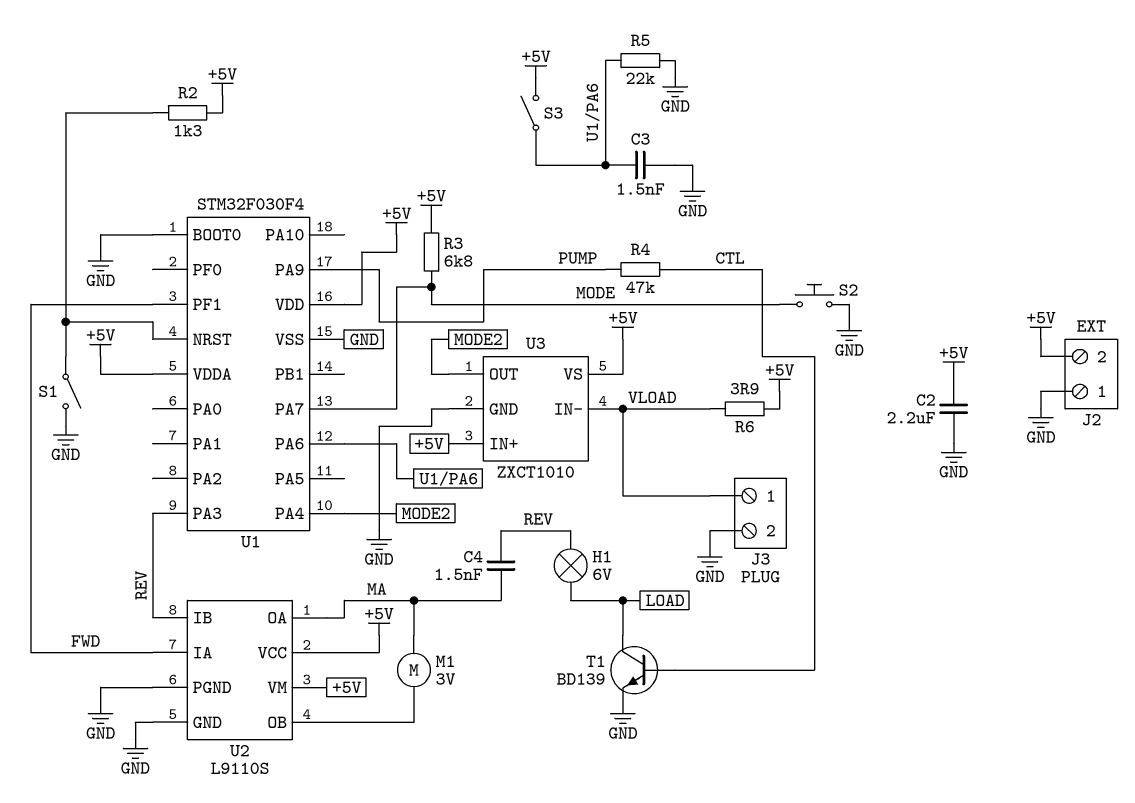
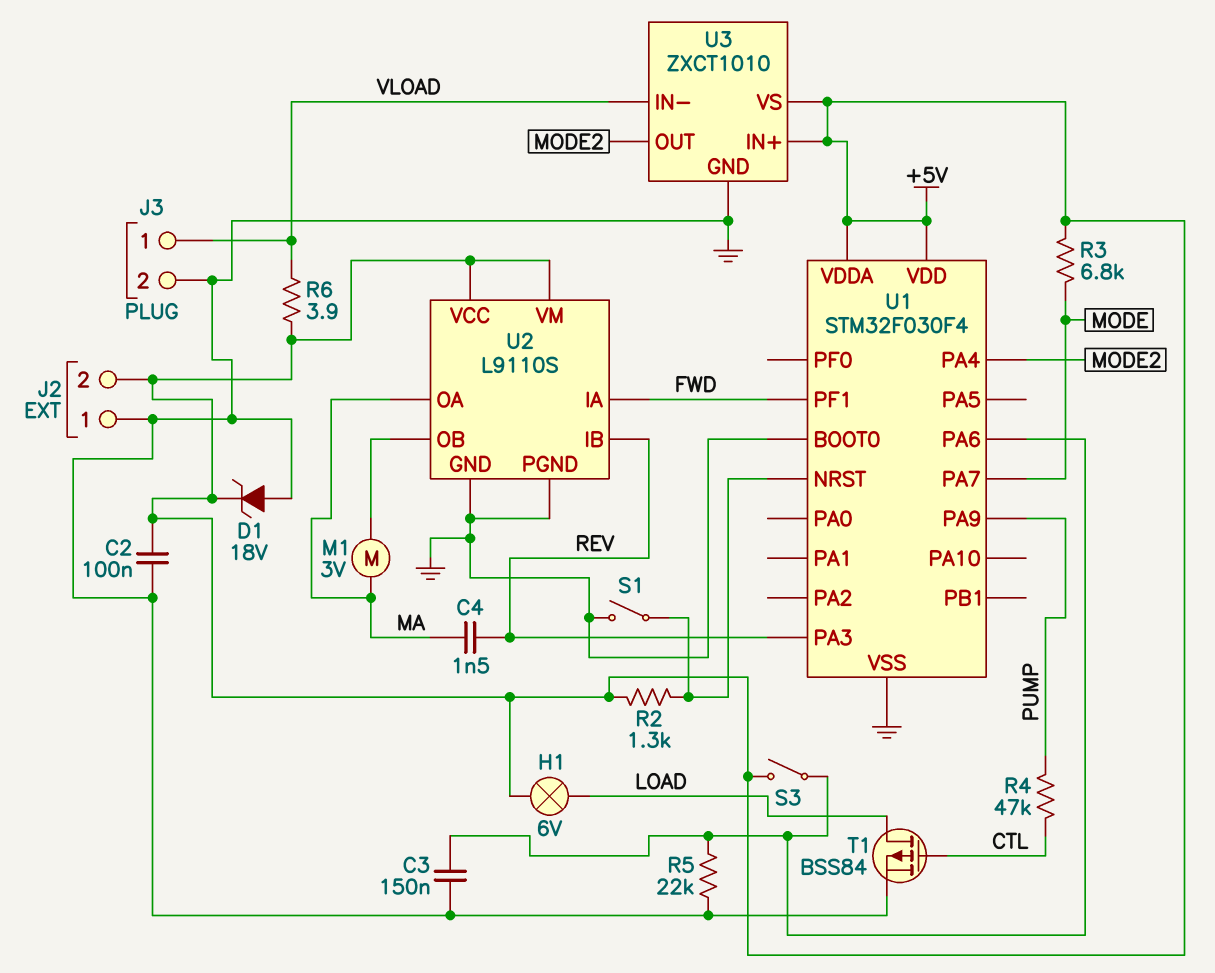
C2: 2.2uF (+5V, GND) -> 100nF (+5V, GND)
C3: 1.5nF (GND, U1/PA6) -> 150nF (GND, U1/PA6)
D1: none -> zener 18V (A GND, K +5V)
H1: lamp 6V (LOAD, REV) -> lamp 6V (+5V, LOAD)
S2: button (GND, MODE) -> none
T1: NPN BD139 (B CTL, C LOAD, E GND) -> PMOS BSS84 (G CTL, D LOAD, S GND)

